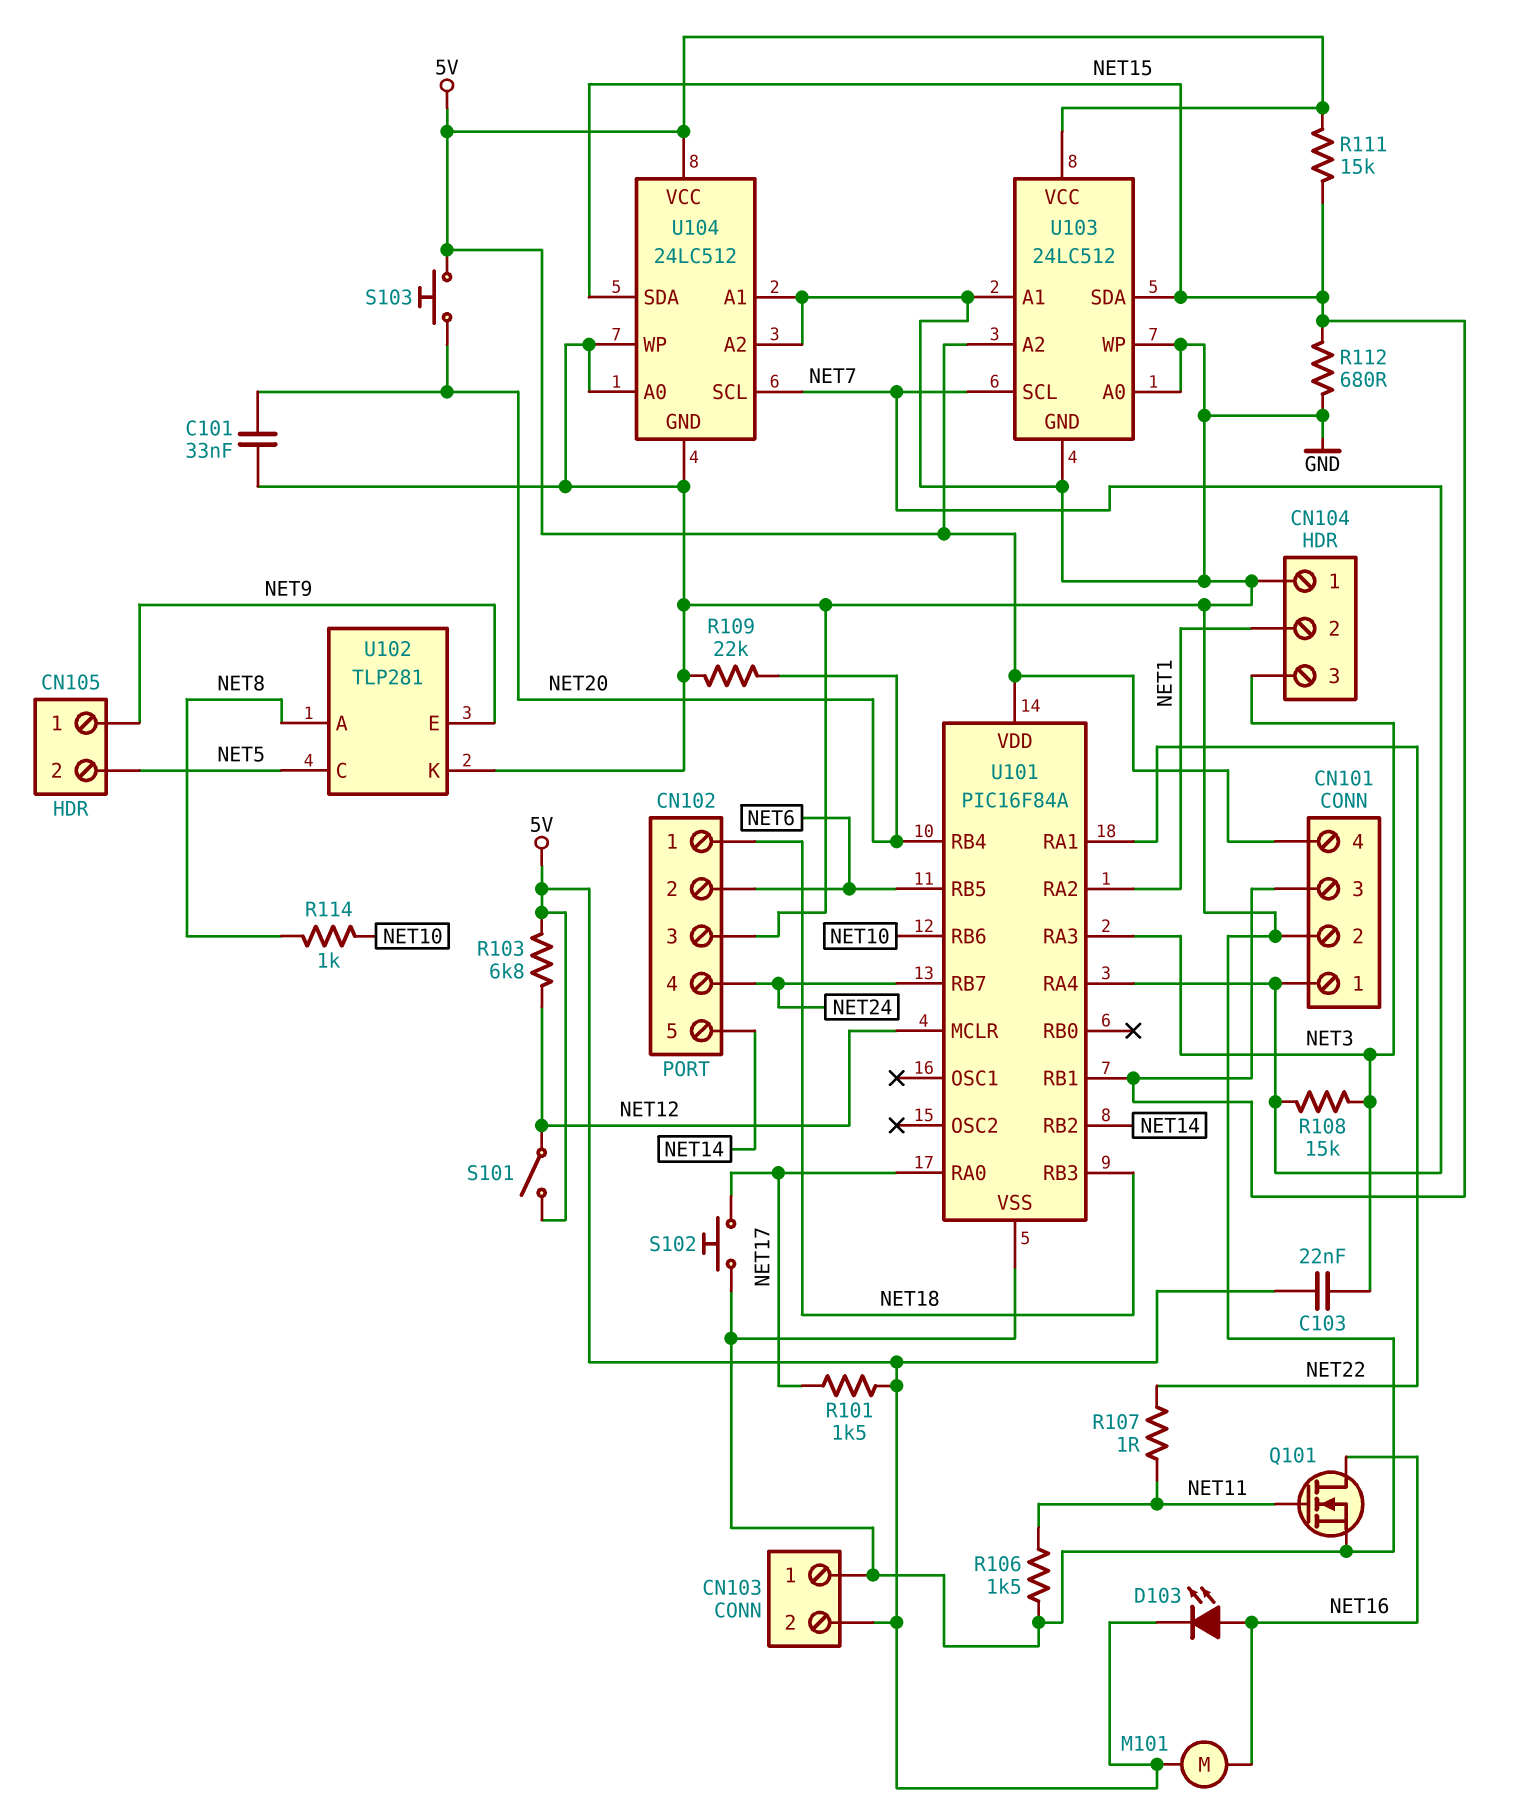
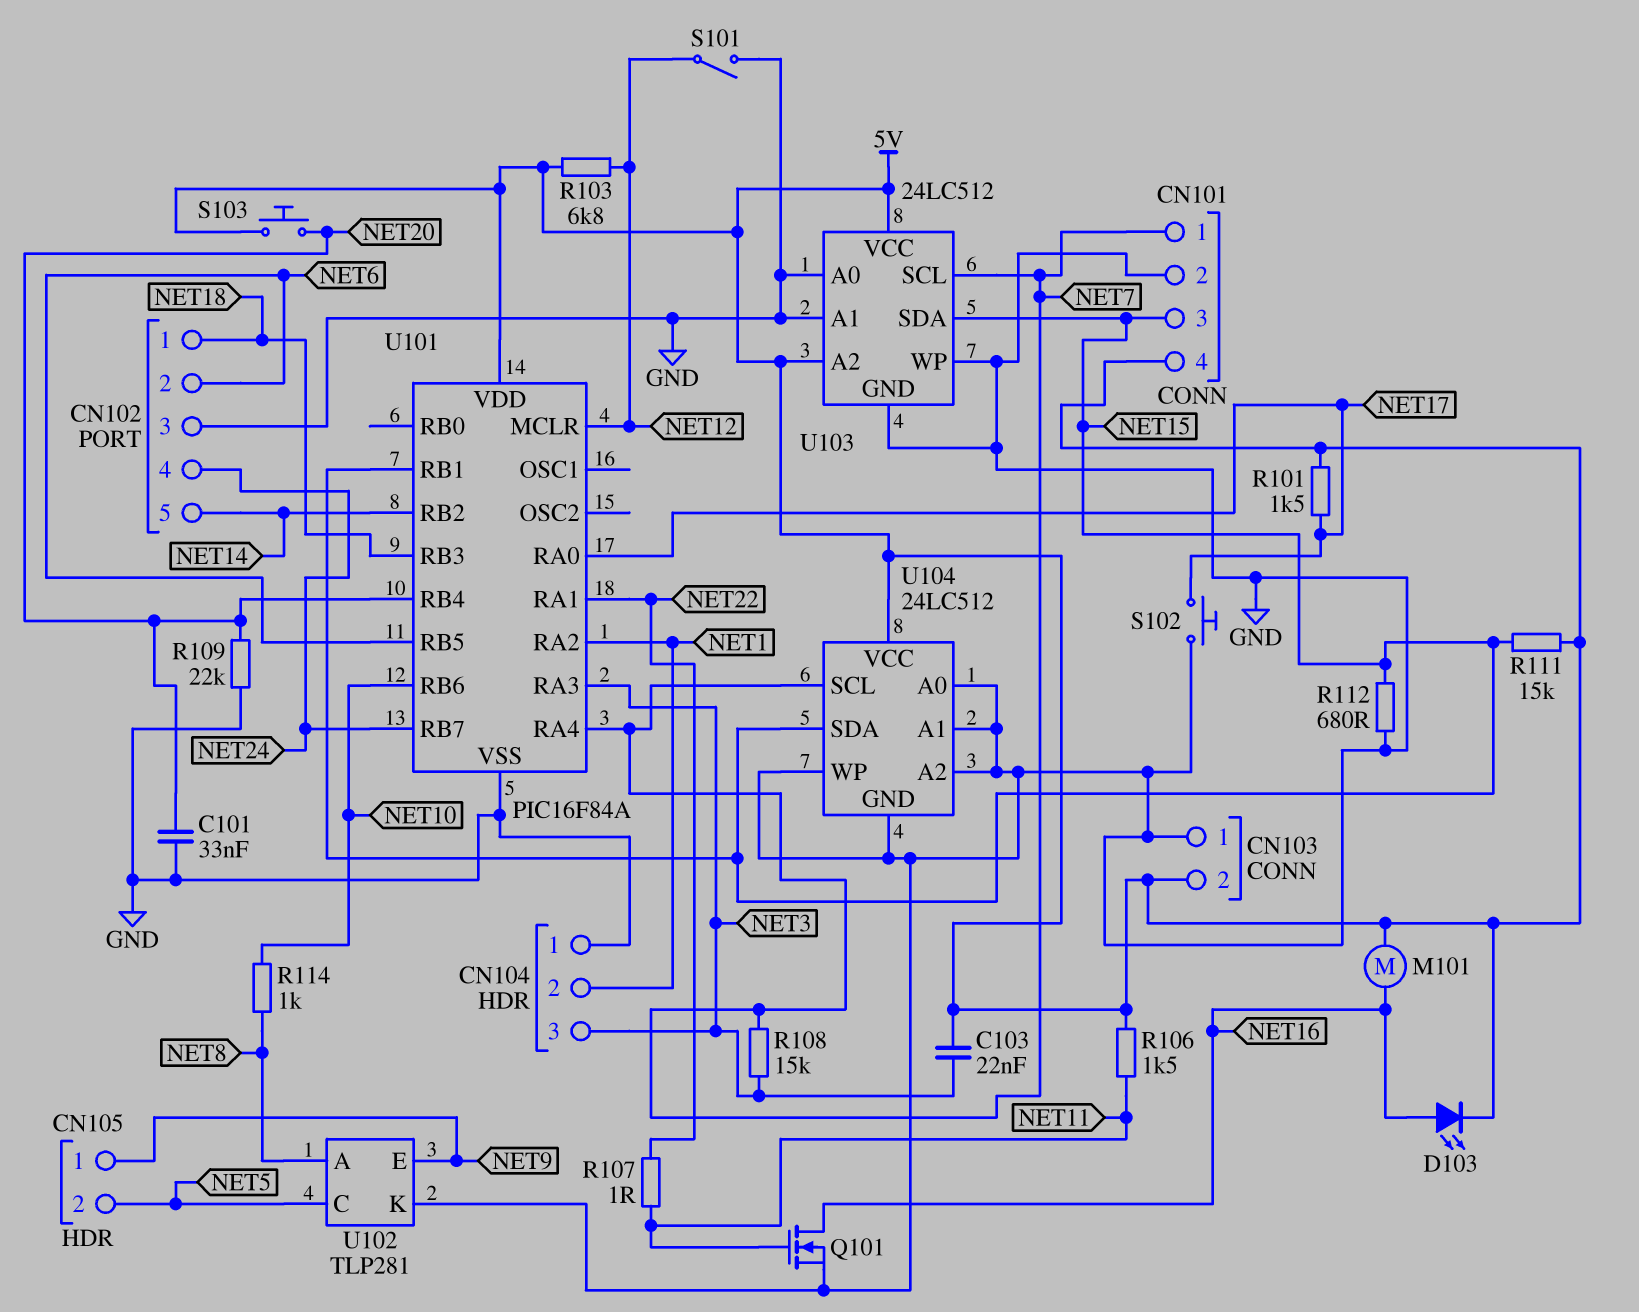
R106: 1.5k (GND, NET11) -> 1.5k (5V, NET11)
S101: switch (5V, NET12) -> switch (GND, NET12)

